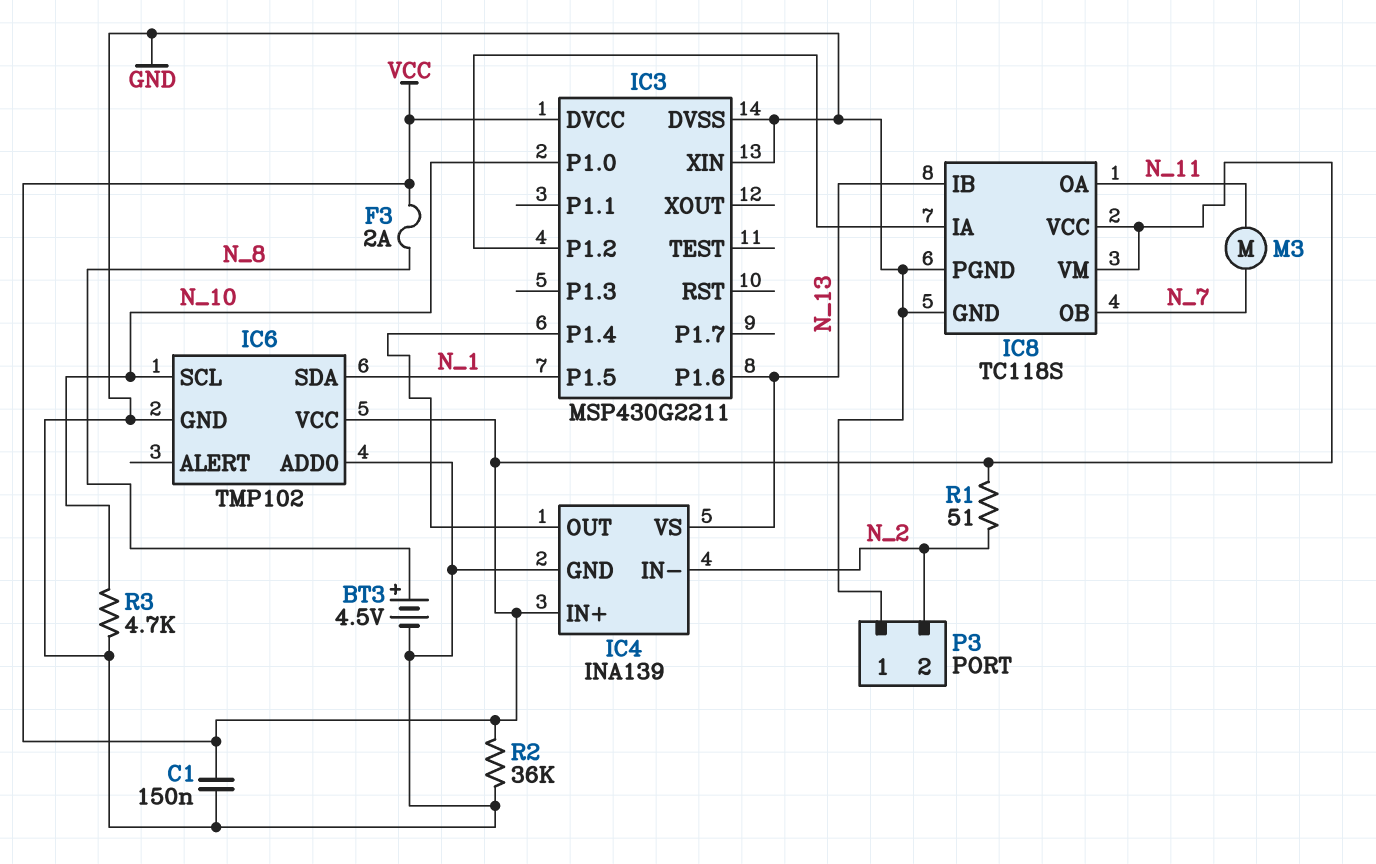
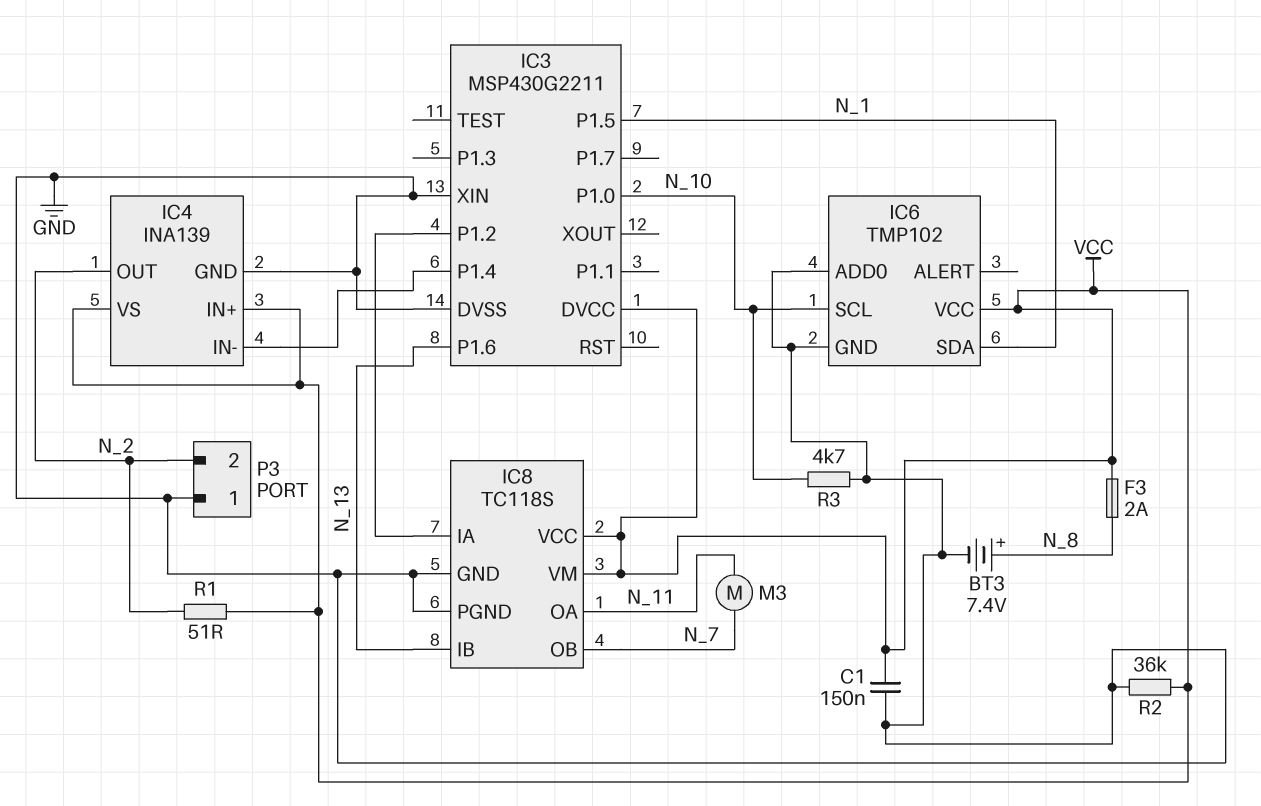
BT3: 4.5V (plus N_8, minus GND) -> 7.4V (plus N_8, minus GND)
IC4 pin IN-: N_2 -> IC3/P1.4
IC4 pin OUT: IC3/P1.4 -> N_2
IC4 pin VS: N_13 -> VCC

